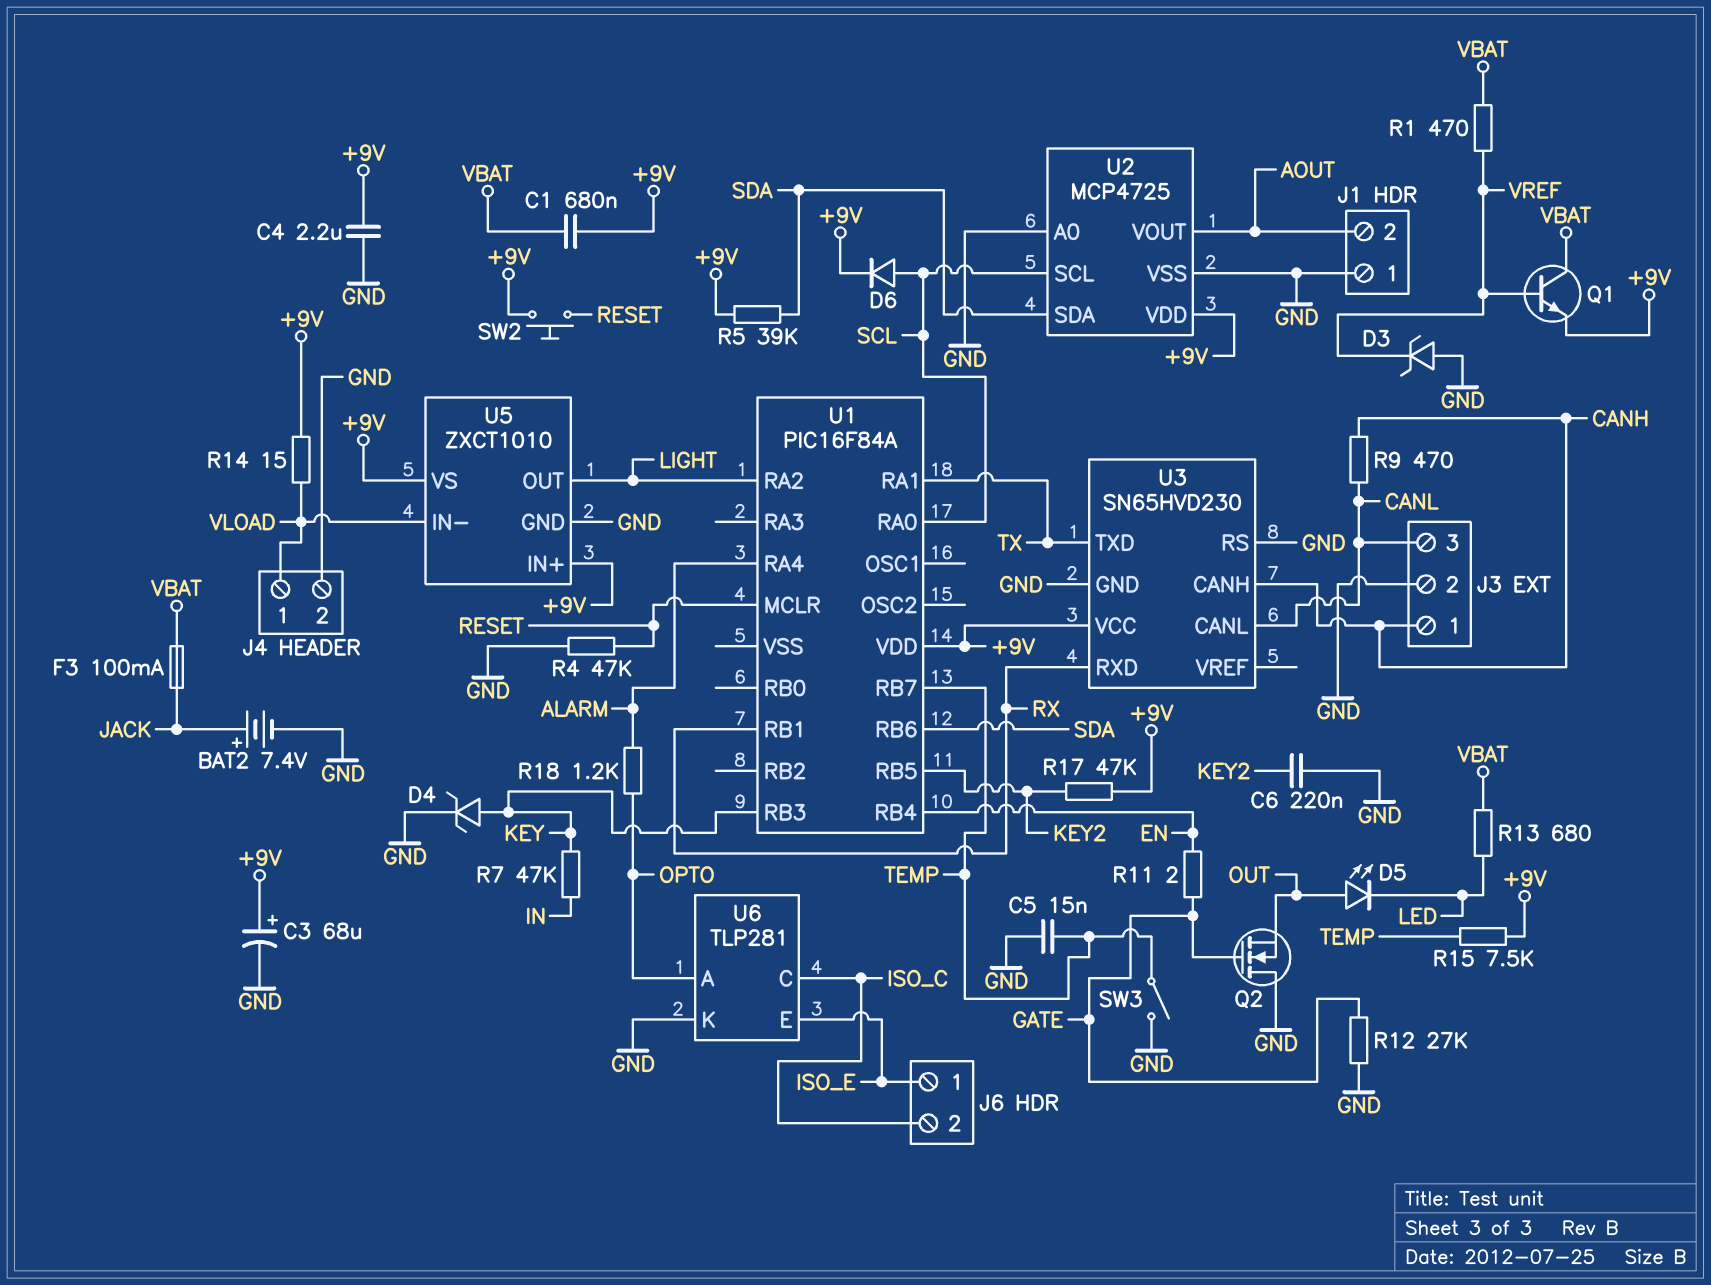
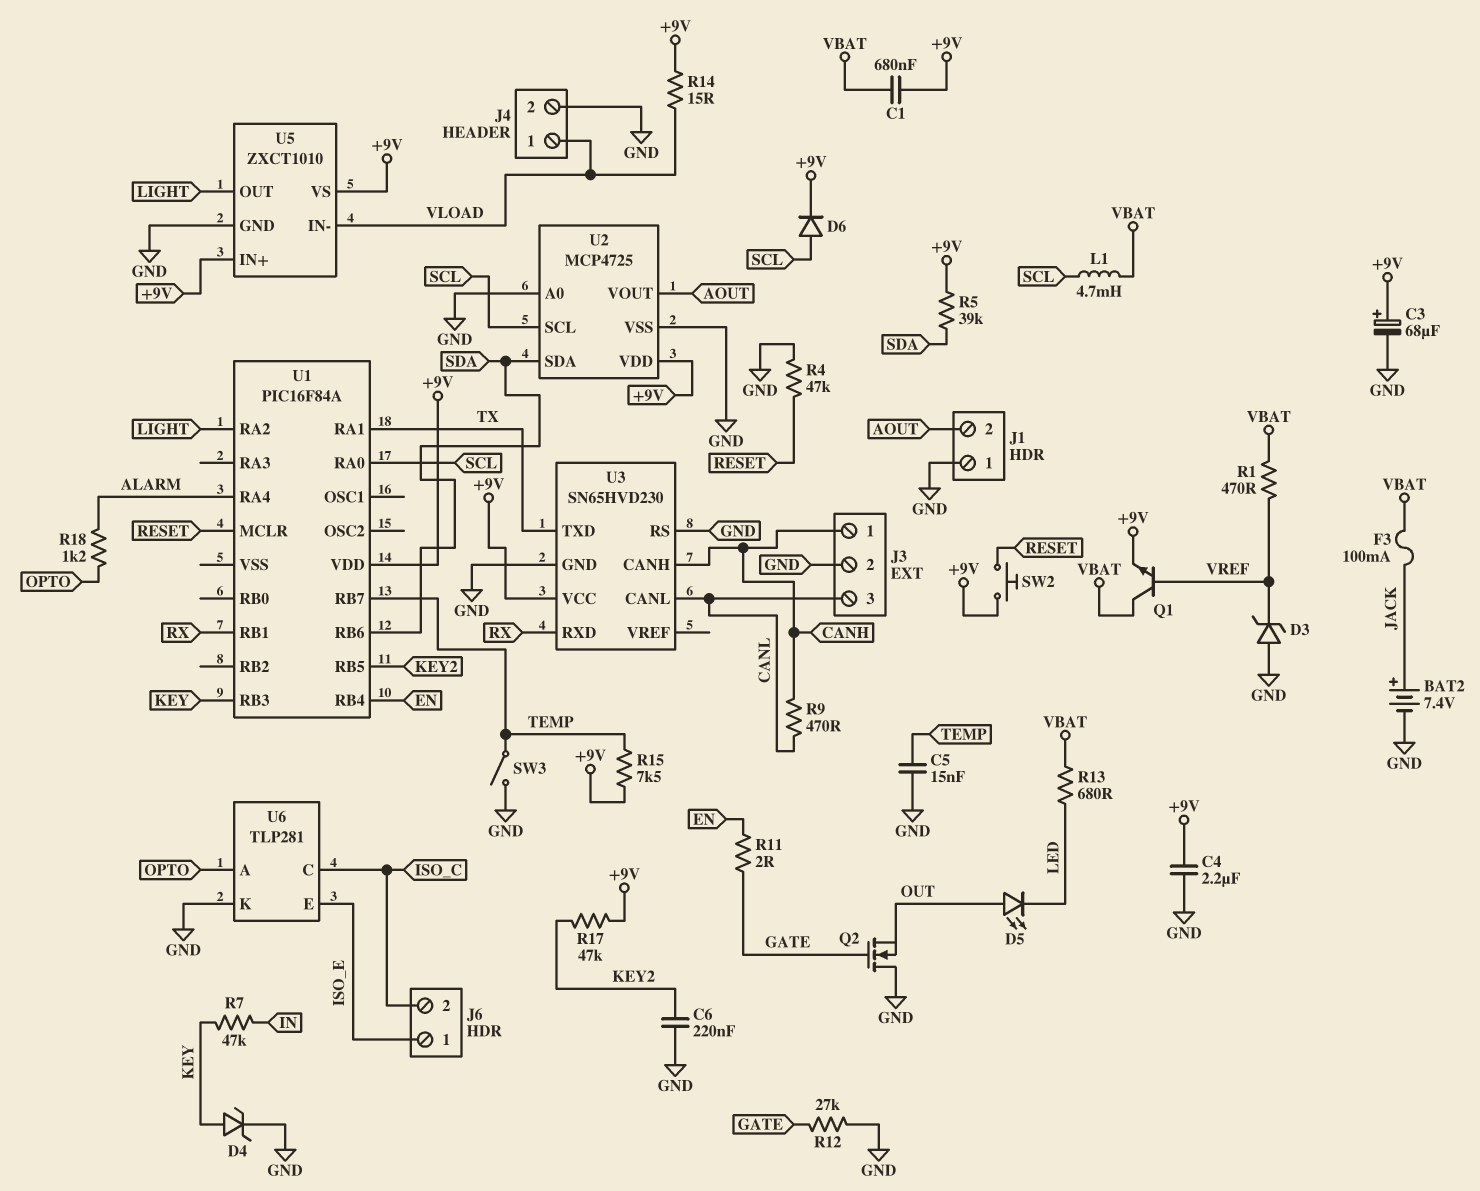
L1: none -> 4.7mH (SCL, VBAT)

